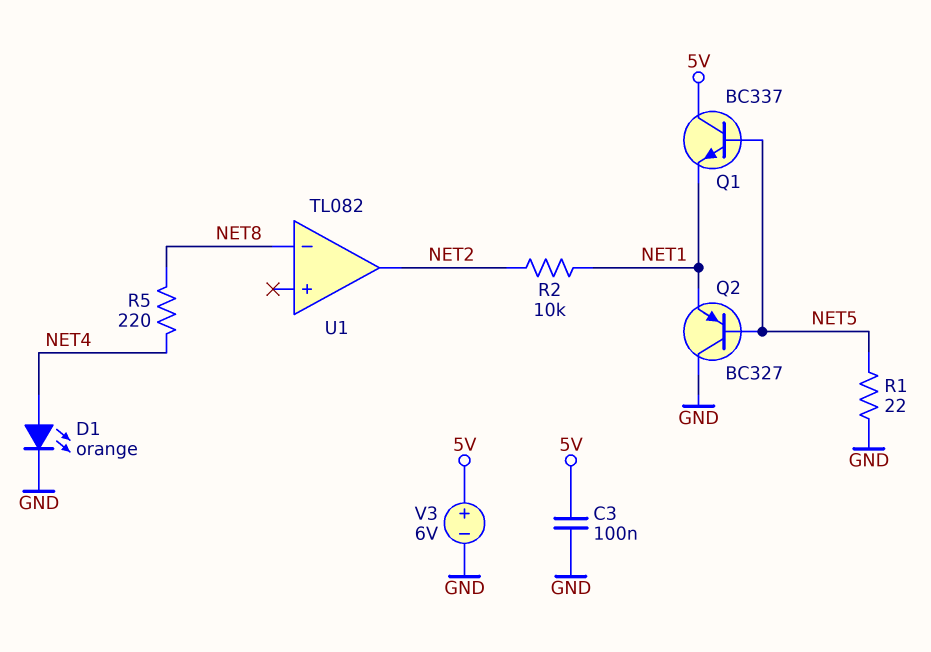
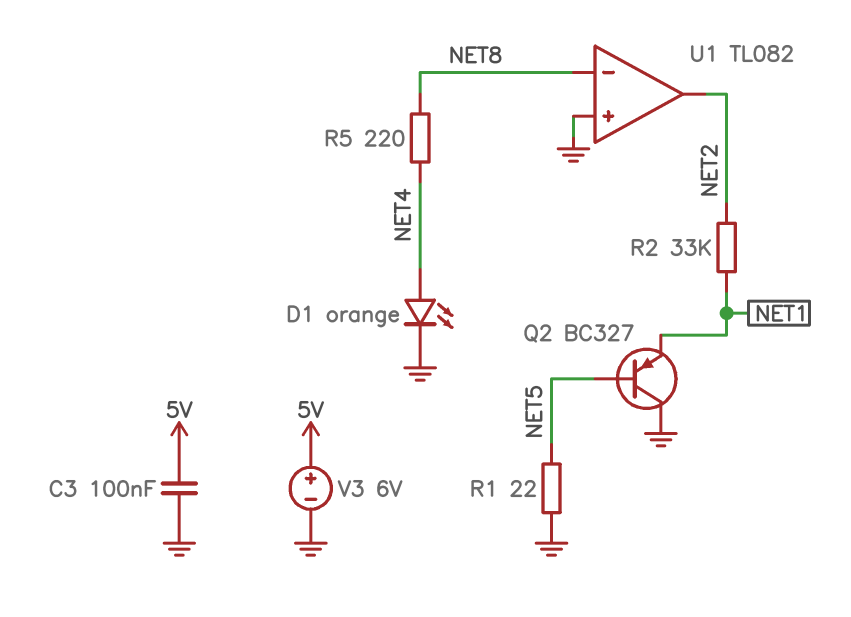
Q1: NPN BC337 (B NET5, C 5V, E NET1) -> none
R2: 10k (NET1, NET2) -> 33k (NET1, NET2)
U1 pin in+: none -> GND

